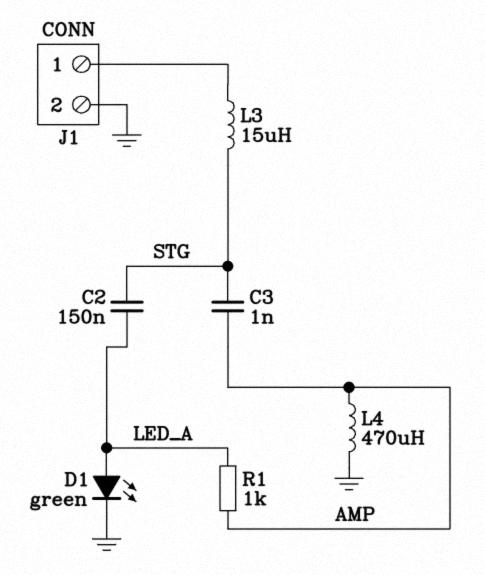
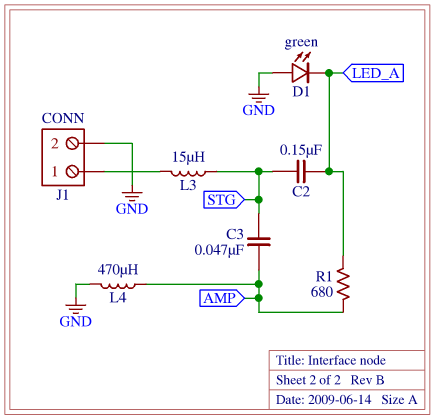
C3: 1nF (AMP, STG) -> 47nF (AMP, STG)
D1: LED green (A LED_A, K GND) -> LED green (A GND, K LED_A)
R1: 1k (AMP, LED_A) -> 680 (AMP, LED_A)

